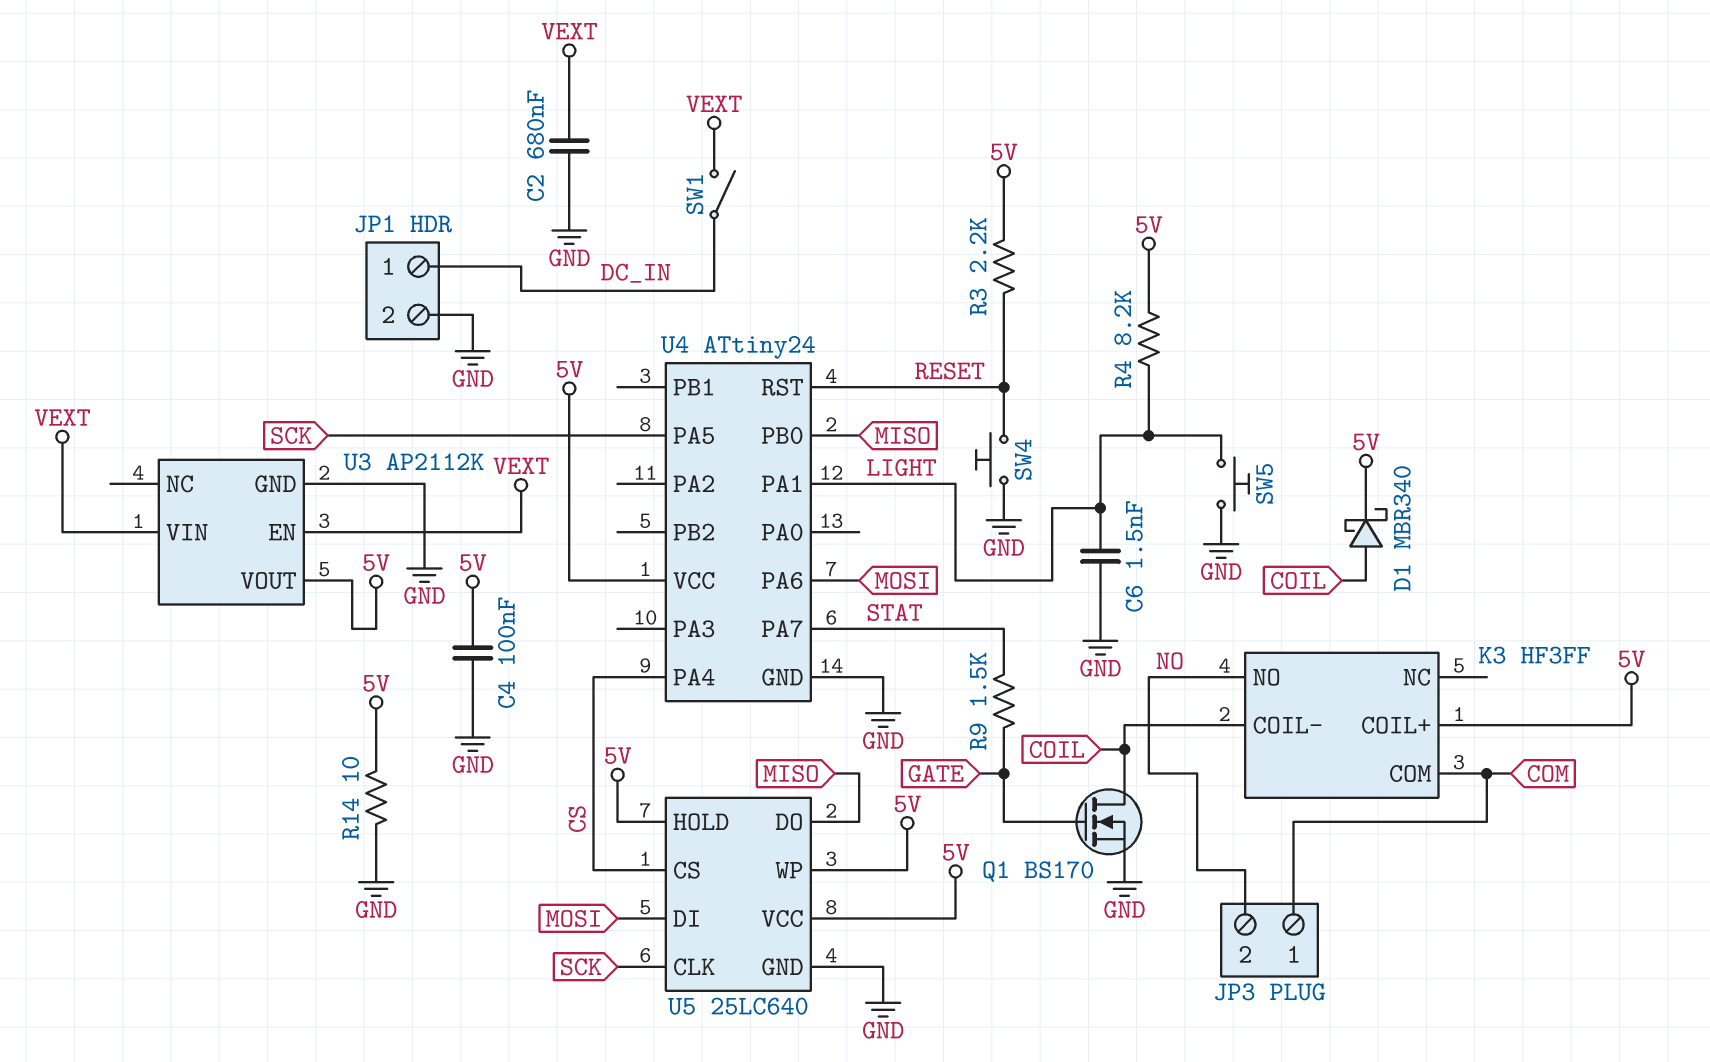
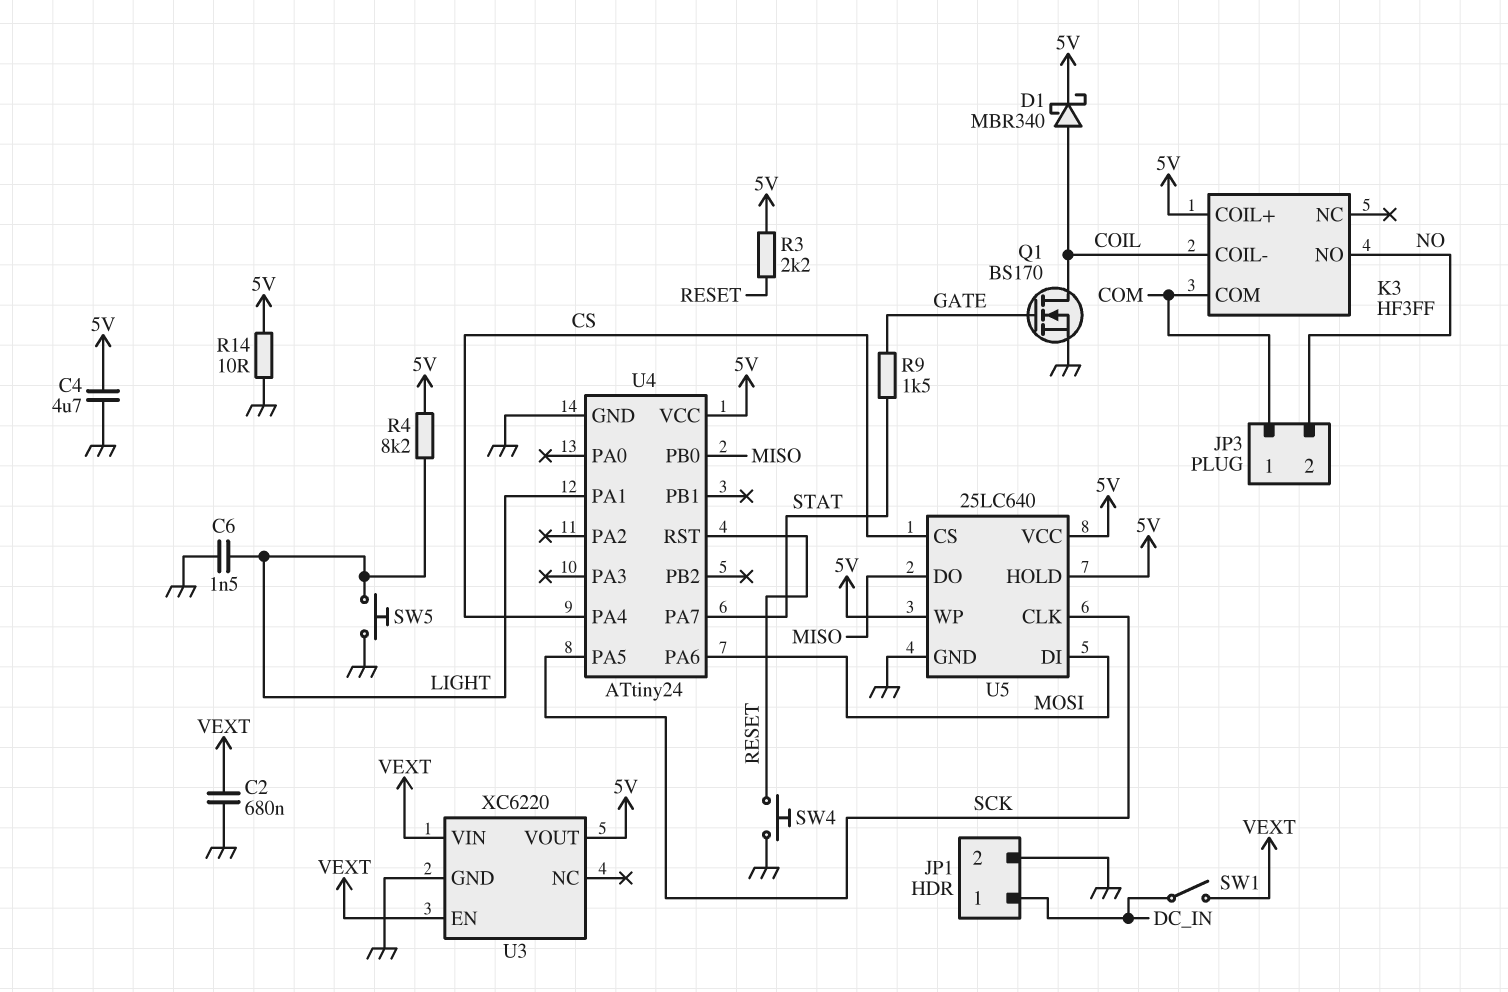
C4: 100nF (5V, GND) -> 4.7uF (5V, GND)
U3: AP2112K -> XC6220

